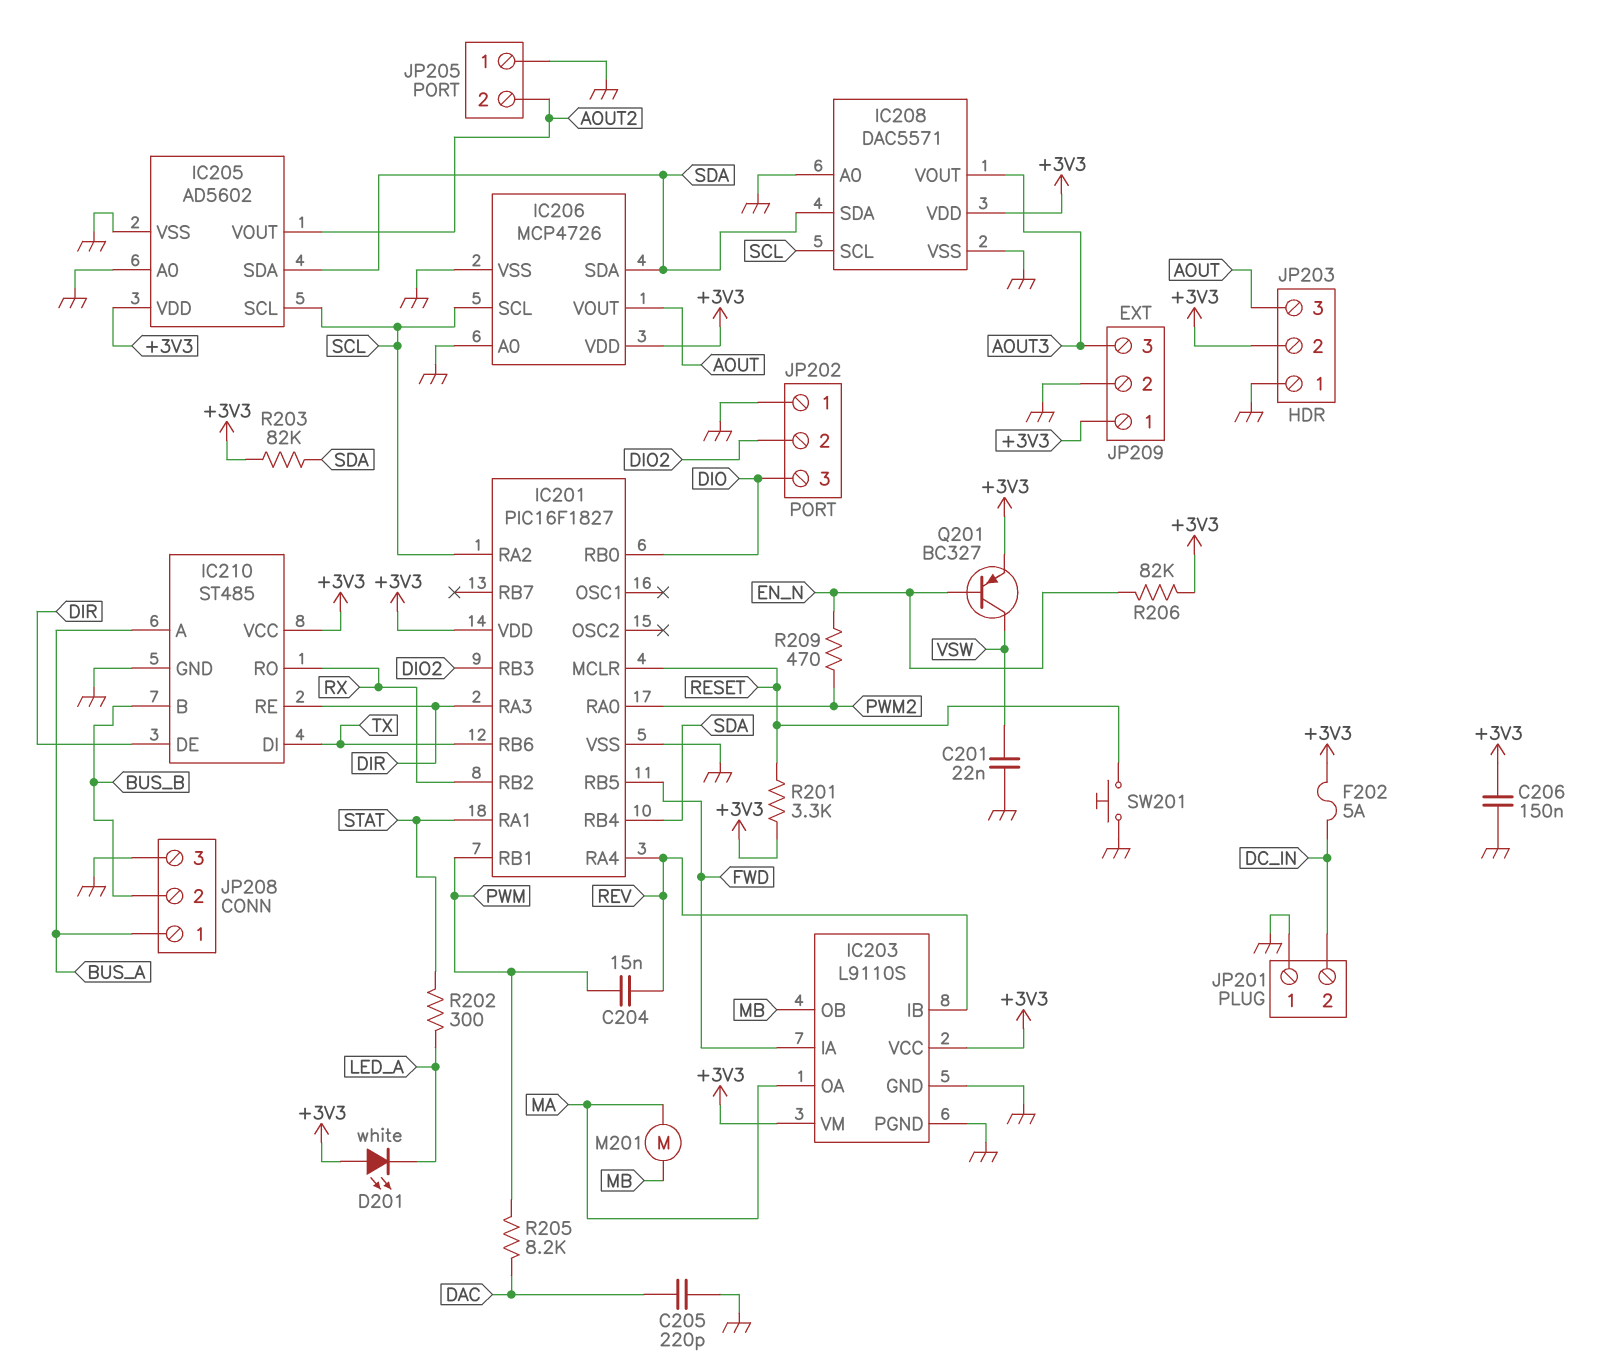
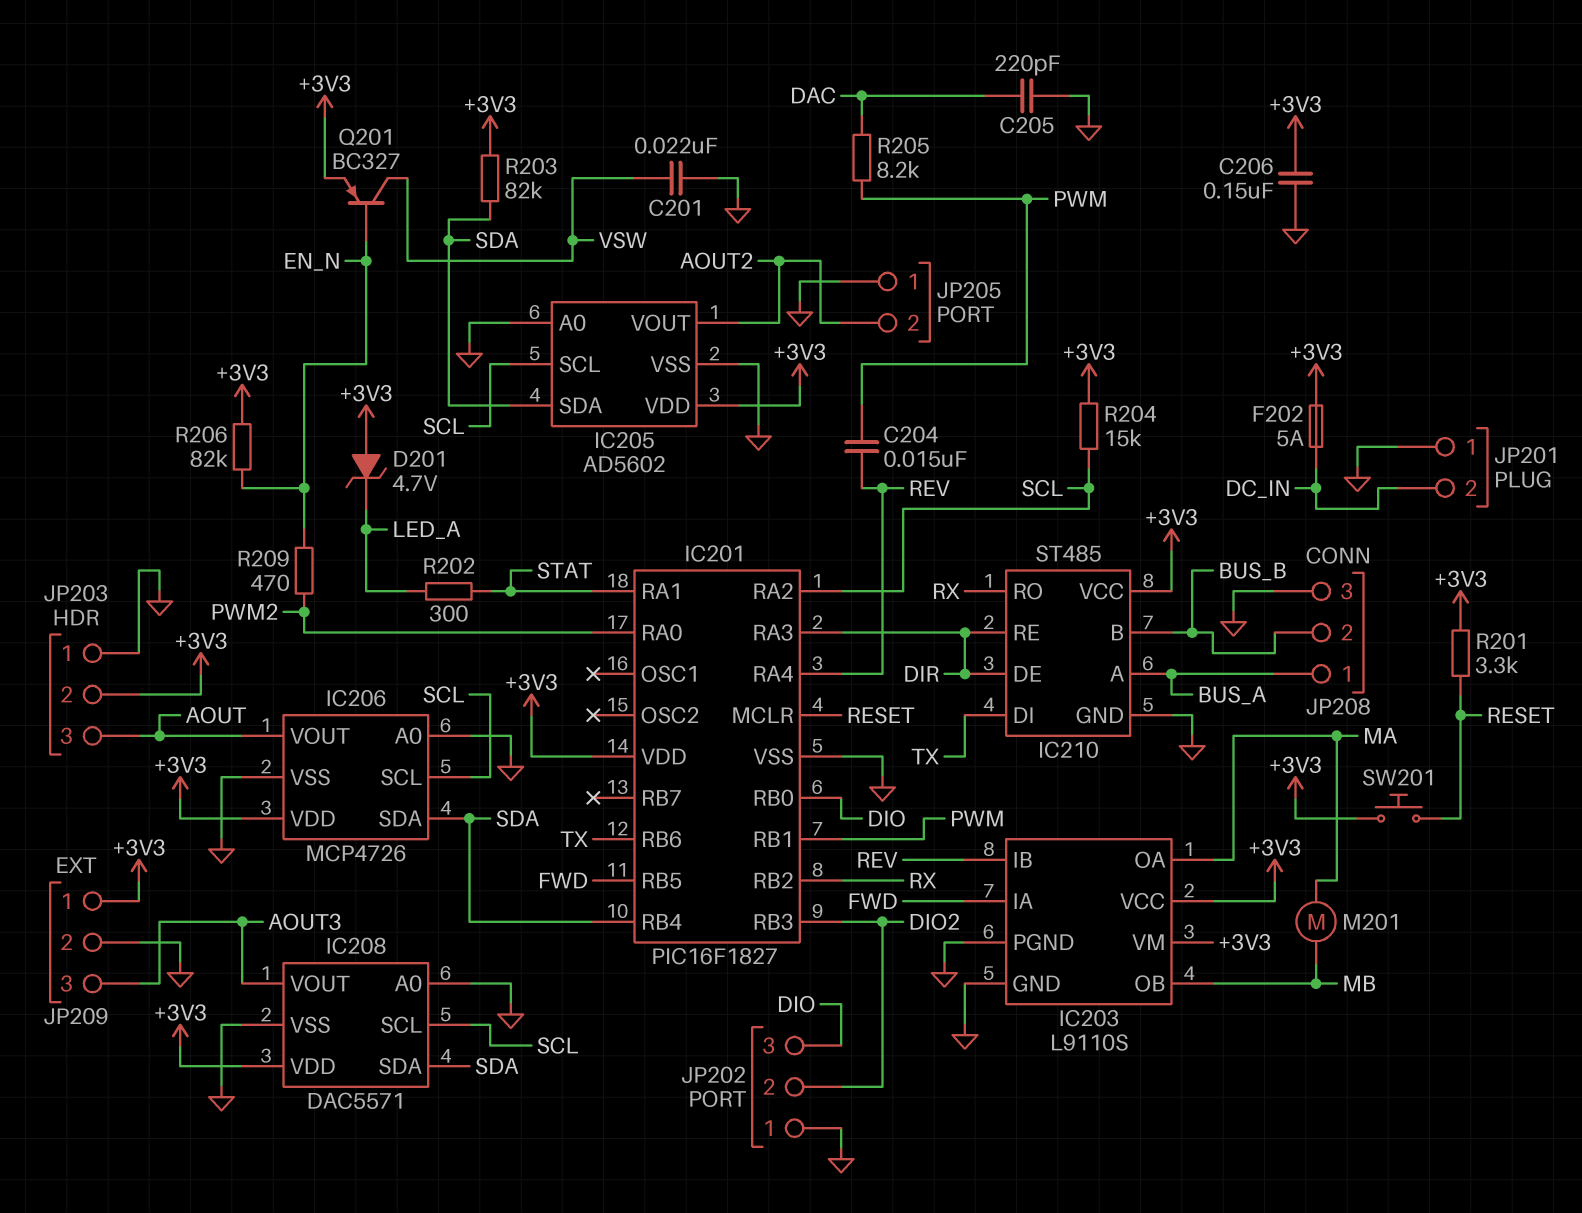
D201: LED white (A +3V3, K LED_A) -> zener 4.7V (A +3V3, K LED_A)
R204: none -> 15k (+3V3, SCL)
SW201: button (GND, RESET) -> button (+3V3, RESET)

